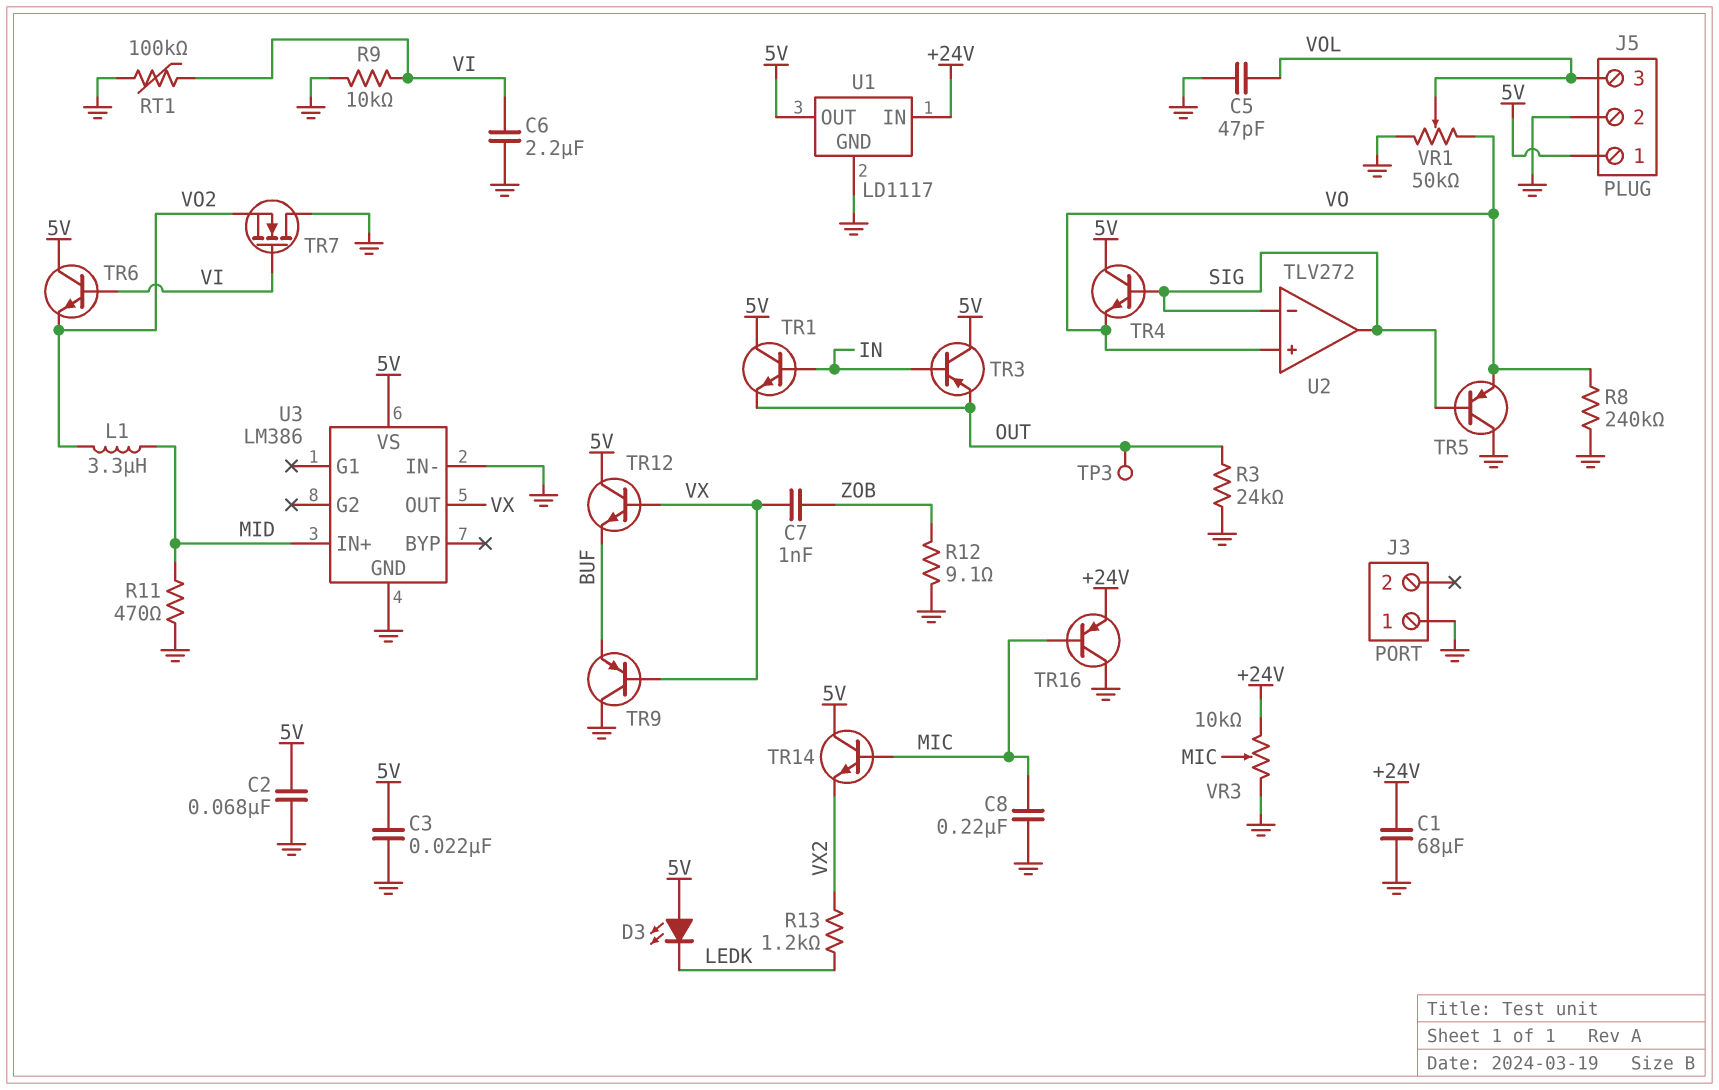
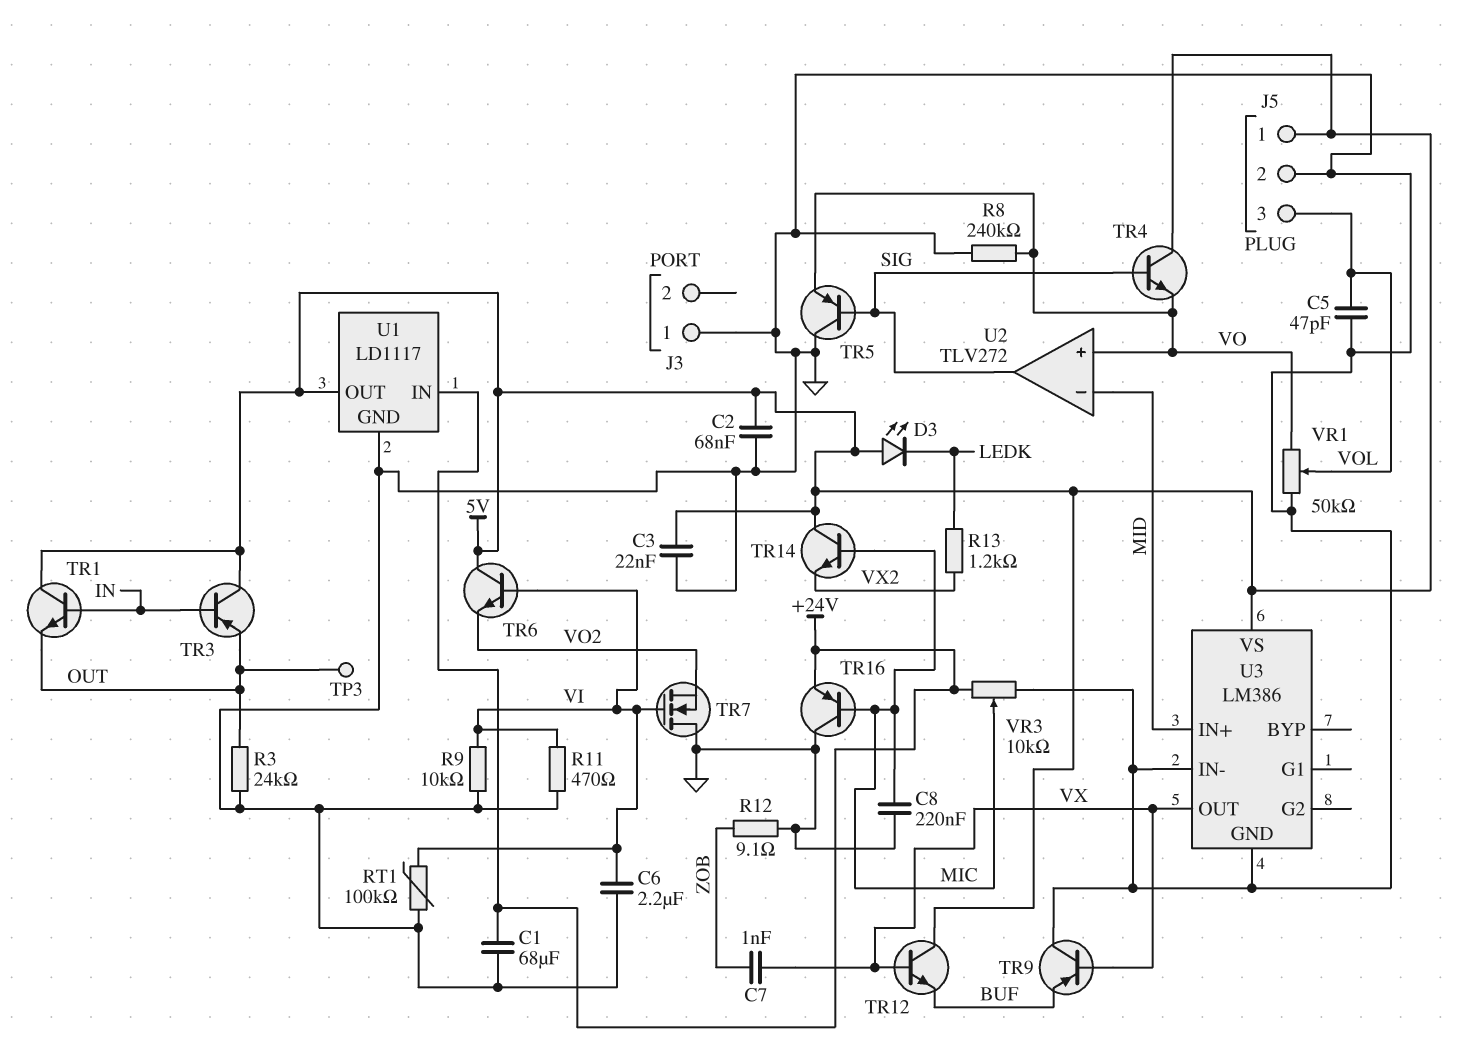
L1: 3.3uH (MID, VO2) -> none
R11: 470 (GND, MID) -> 470 (GND, VI)
U2 pin in-: SIG -> MID

